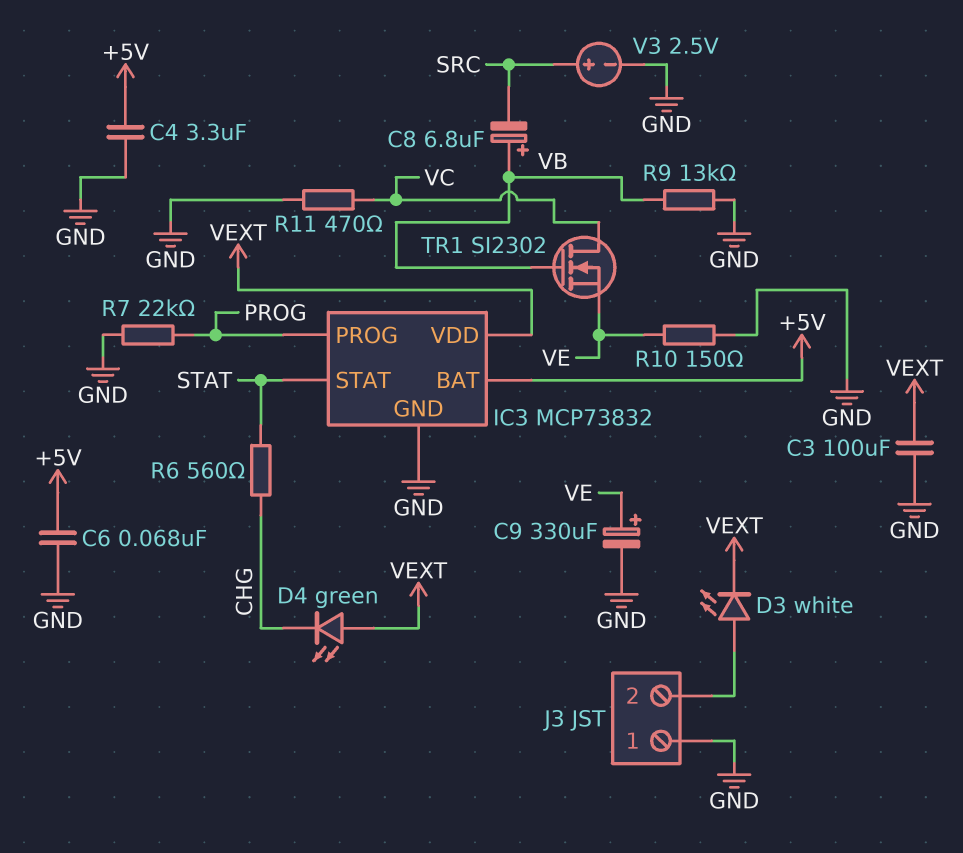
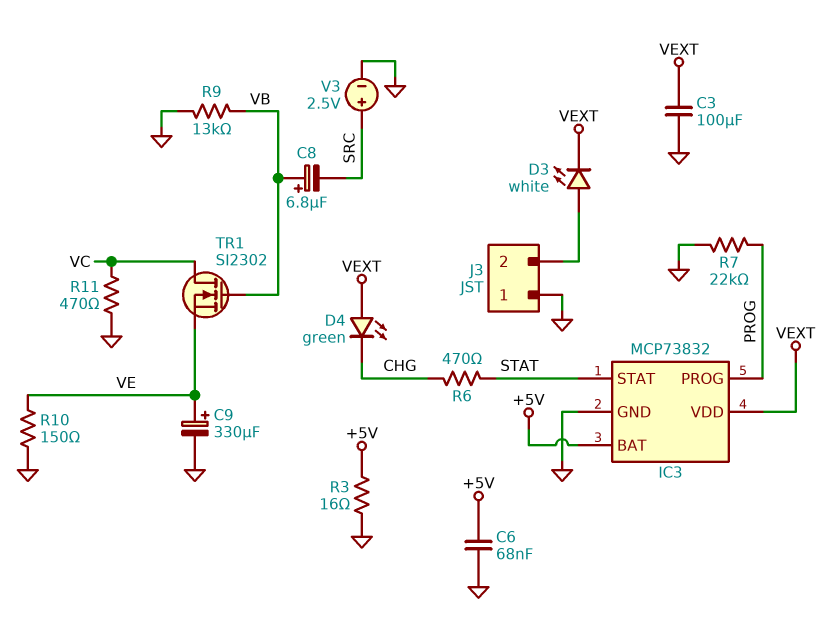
C4: 3.3uF (+5V, GND) -> none
R3: none -> 16 (+5V, GND)
R6: 560 (CHG, STAT) -> 470 (CHG, STAT)

